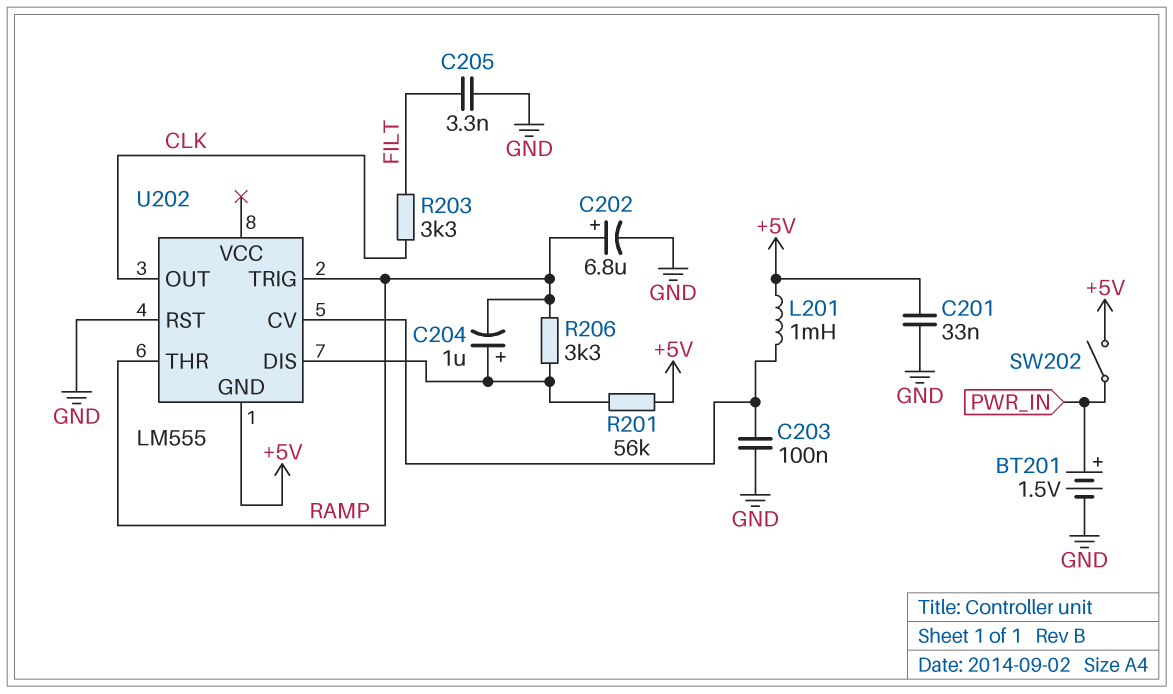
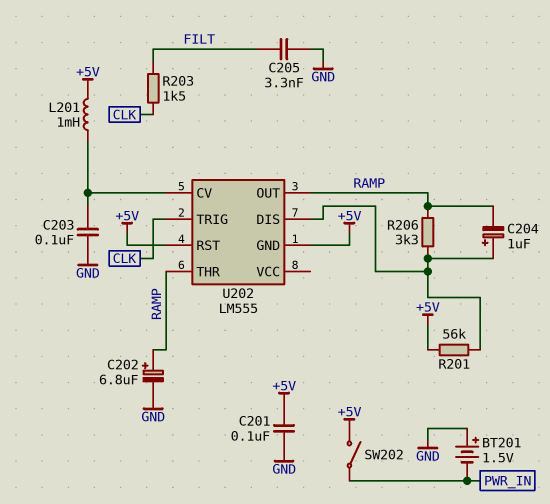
BT201: 1.5V (plus PWR_IN, minus GND) -> 1.5V (plus GND, minus PWR_IN)
C201: 33nF (+5V, GND) -> 100nF (+5V, GND)
R203: 3.3k (CLK, FILT) -> 1.5k (CLK, FILT)
U202 pin OUT: CLK -> RAMP
U202 pin RST: GND -> +5V
U202 pin TRIG: RAMP -> CLK

